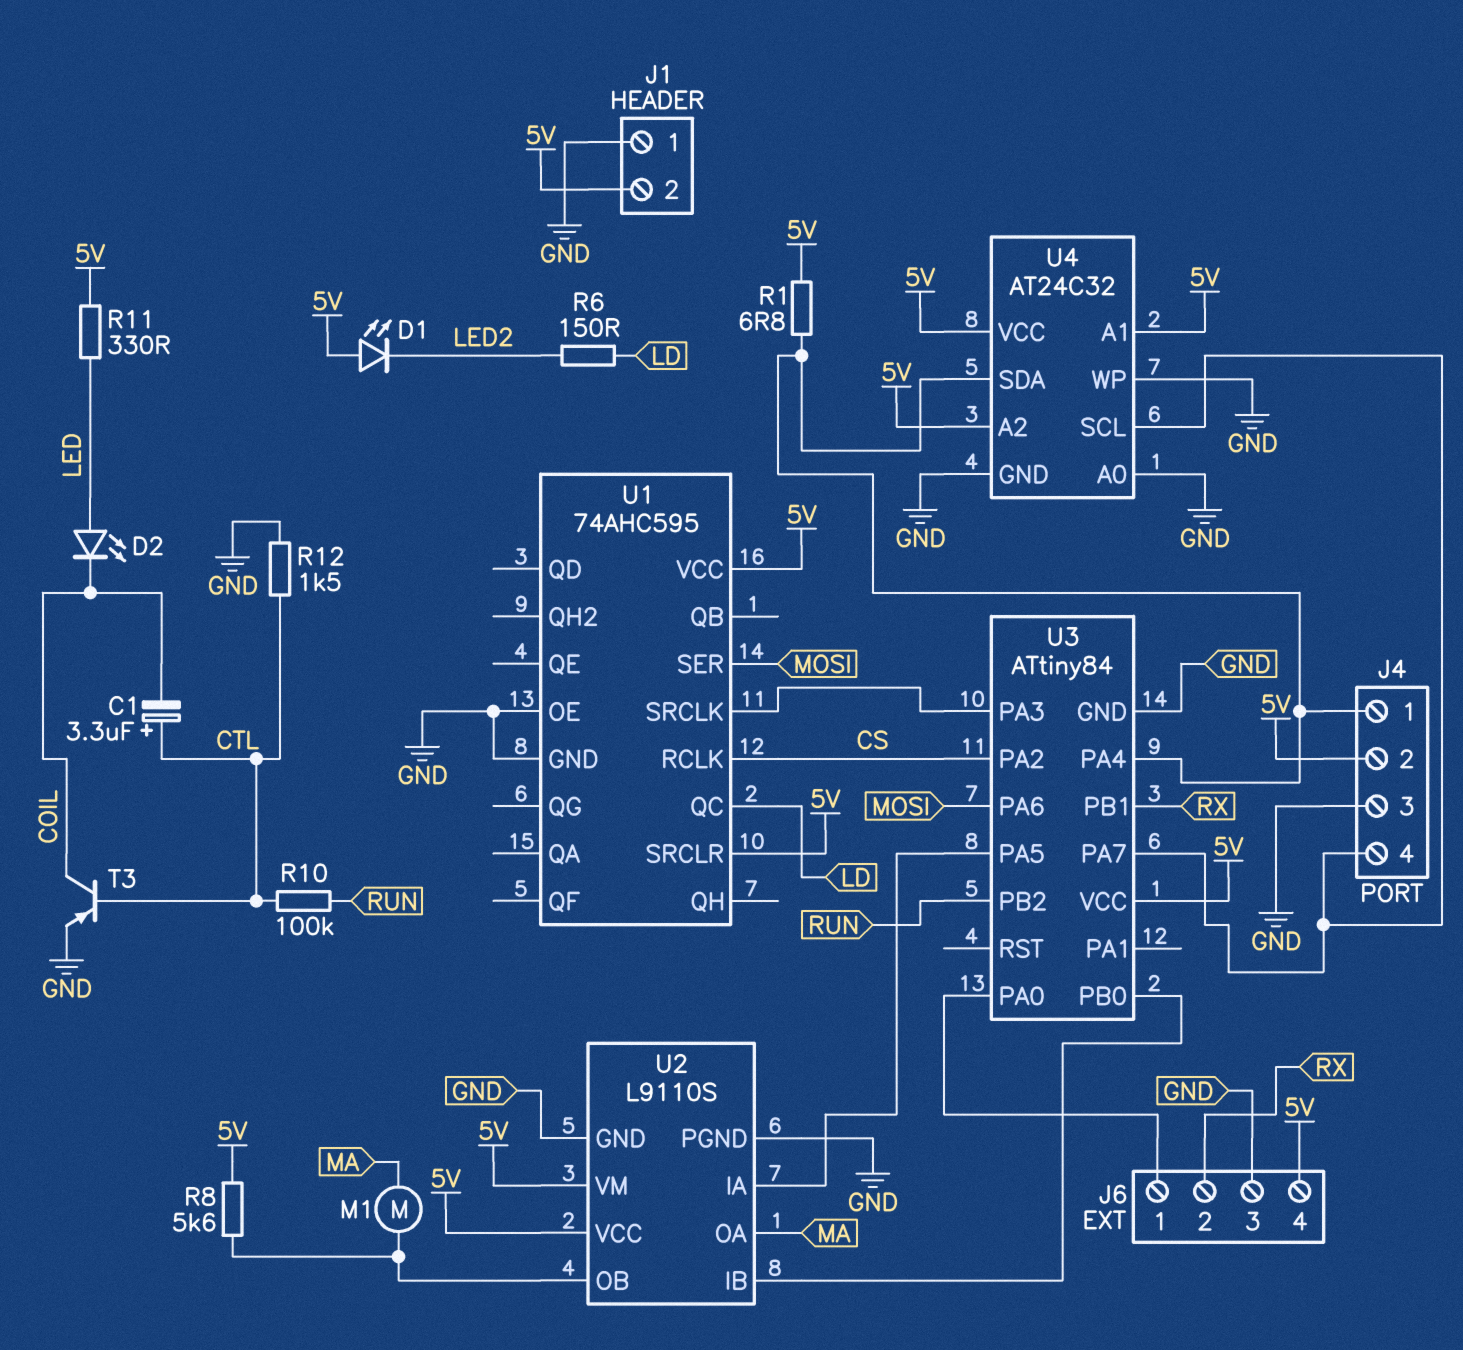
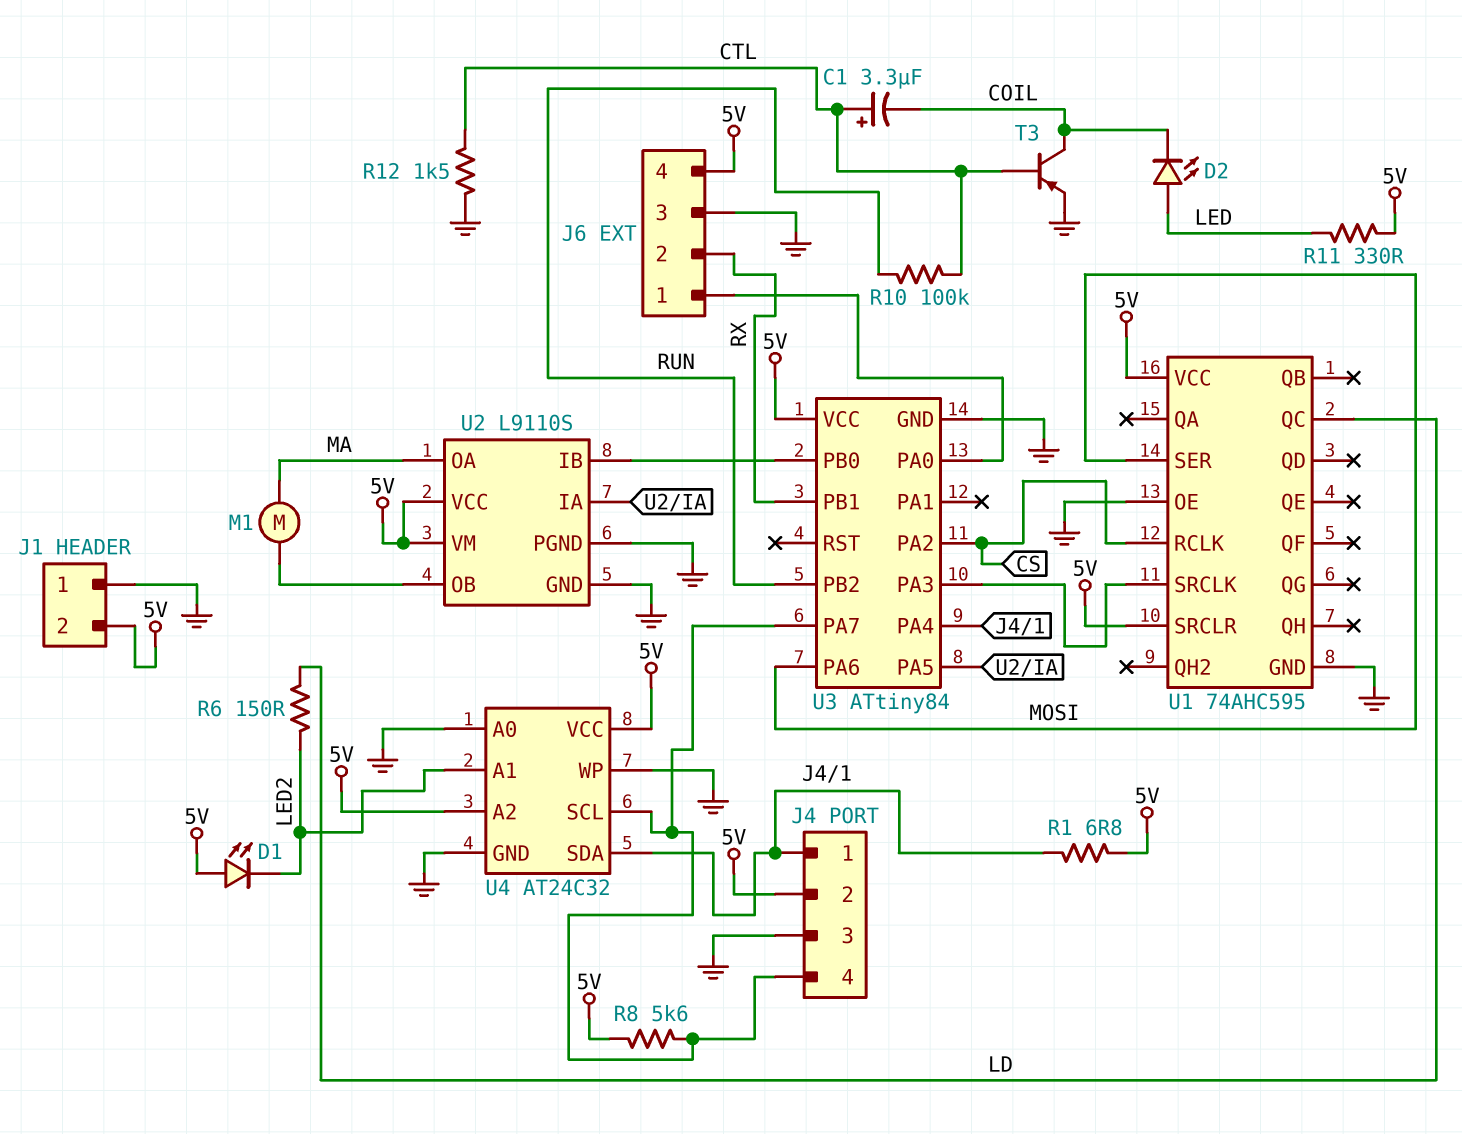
R8: 5.6k (5V, U2/OB) -> 5.6k (5V, J4/4)
U4 pin A1: 5V -> LED2

